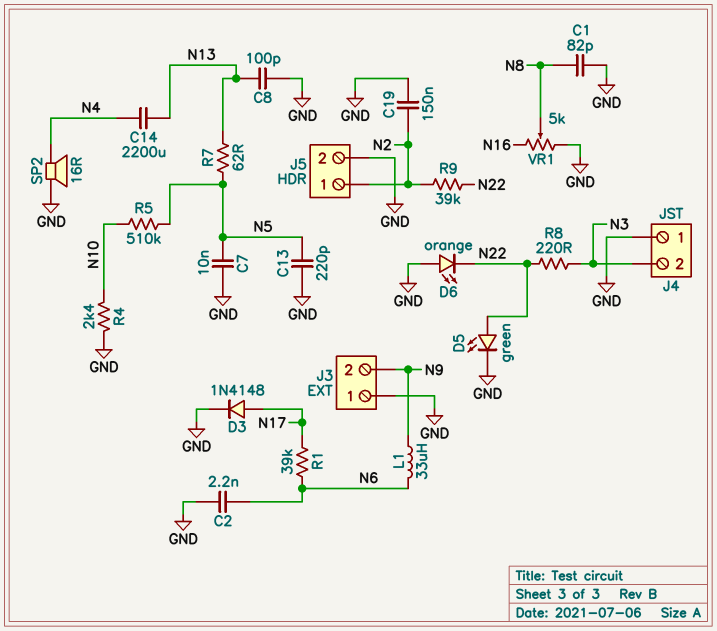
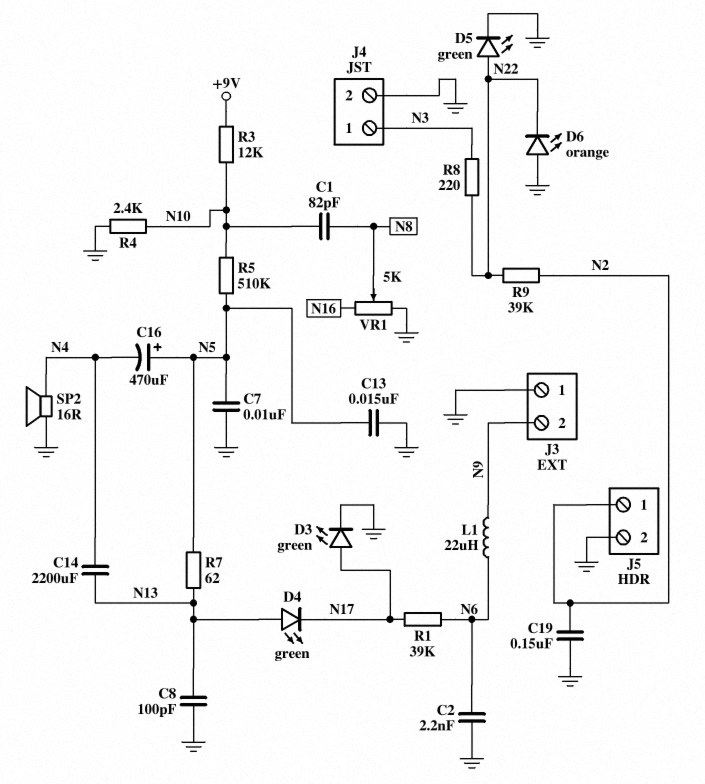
C1: 82pF (GND, N8) -> 82pF (N8, N10)
C13: 220pF (GND, N5) -> 15nF (GND, N5)
C16: none -> 470uF (plus N5, minus N4)
D3: diode 1N4148 (A N17, K GND) -> LED green (A N17, K GND)
D4: none -> LED green (A N13, K N17)
J4 pin 1: GND -> N3
J4 pin 2: N3 -> GND
L1: 33uH (N6, N9) -> 22uH (N6, N9)
R3: none -> 12k (+9V, N10)

